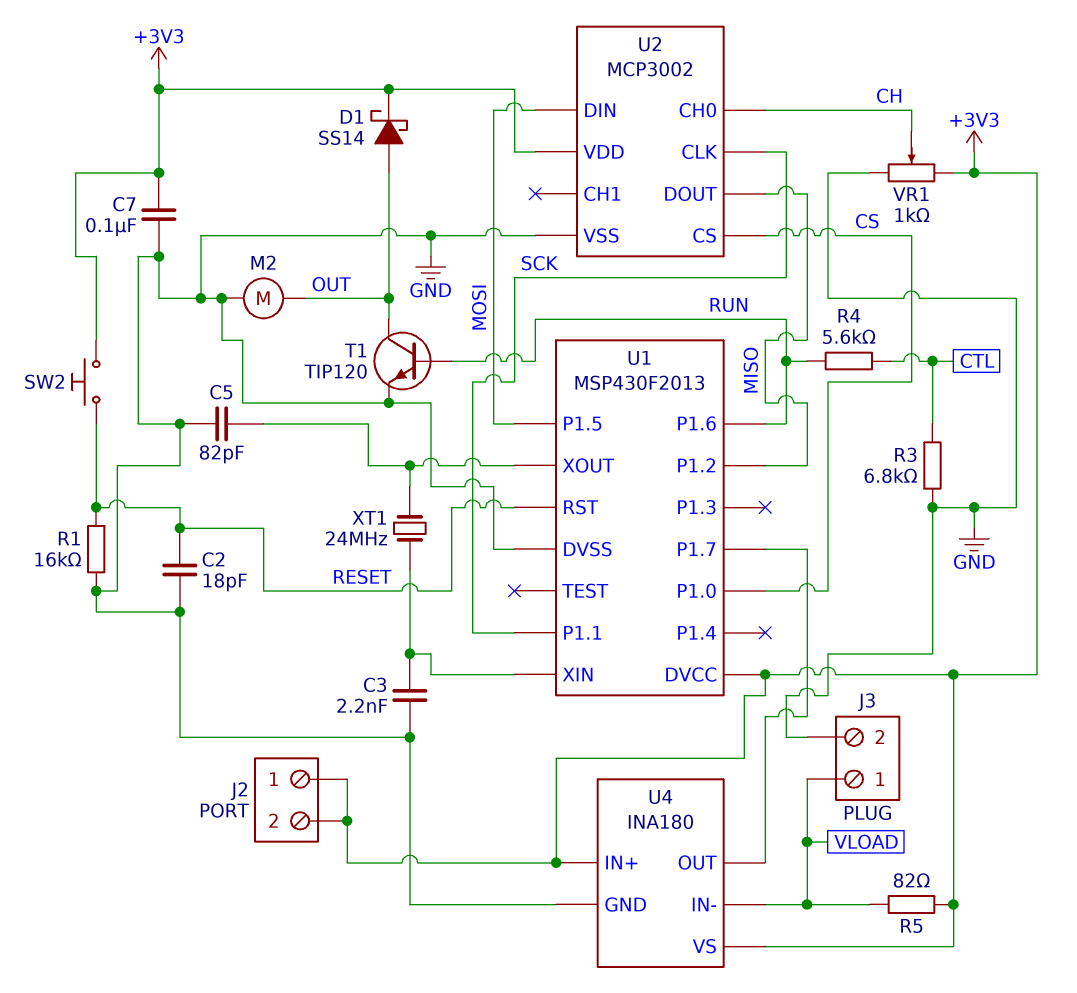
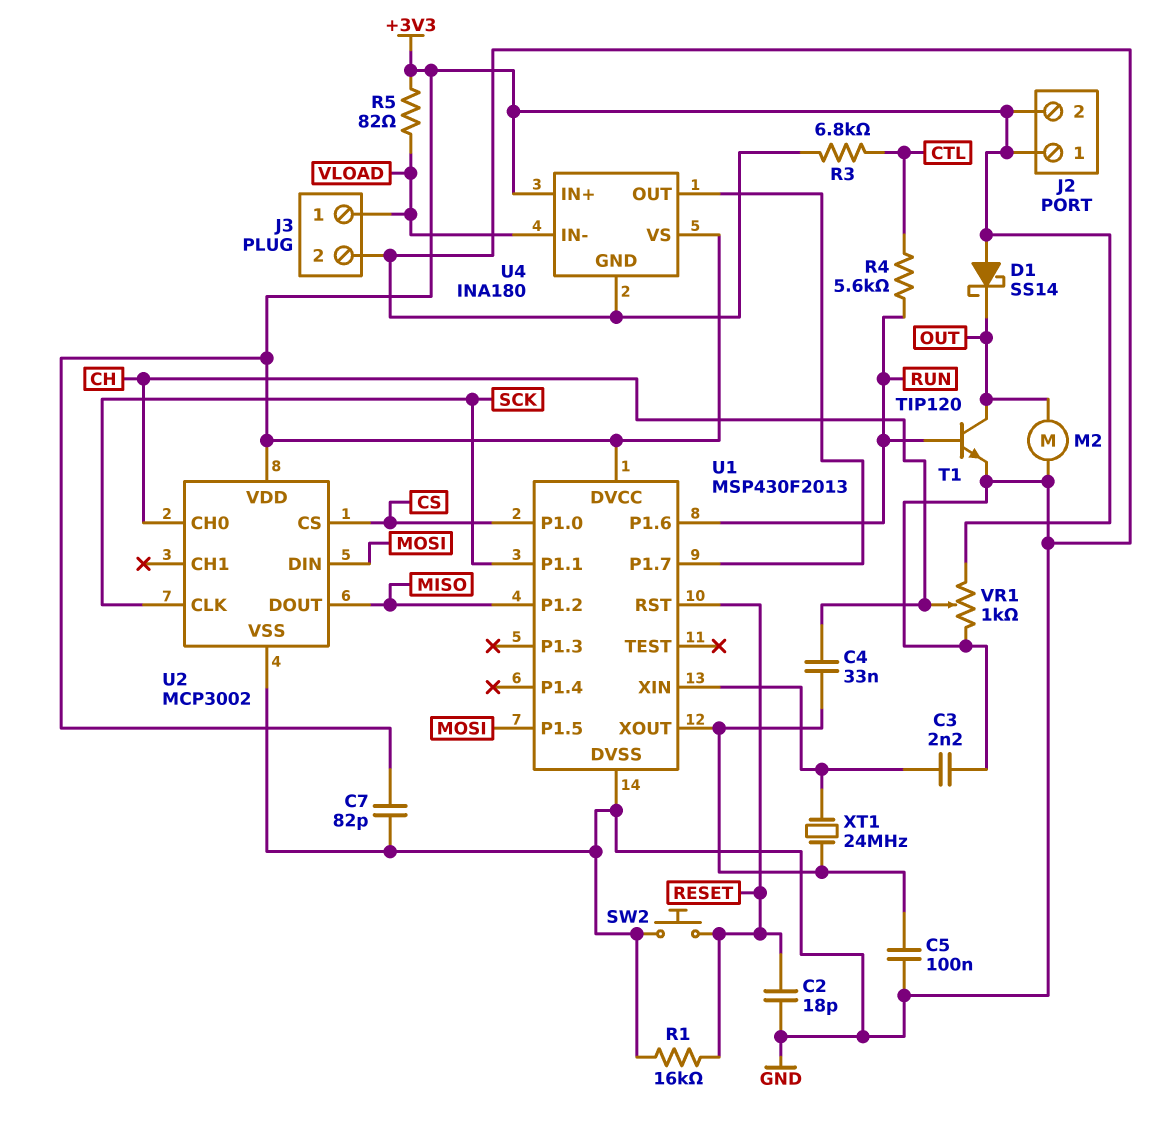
C4: none -> 33nF (CH, U1/XOUT)
C5: 82pF (GND, U1/XOUT) -> 100nF (GND, U1/XOUT)
C7: 100nF (+3V3, GND) -> 82pF (+3V3, GND)
D1: schottky SS14 (A OUT, K +3V3) -> schottky SS14 (A +3V3, K OUT)
SW2: button (+3V3, RESET) -> button (GND, RESET)

